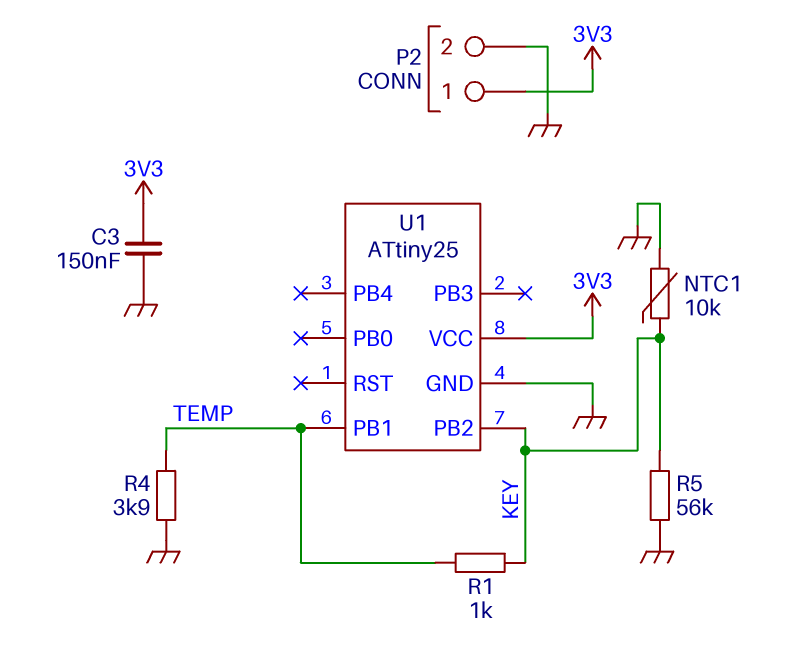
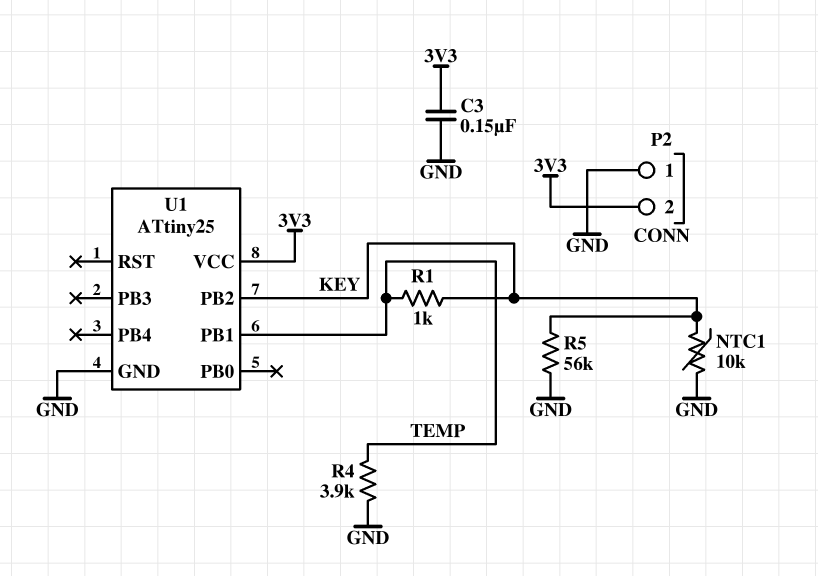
P2 pin 1: 3V3 -> GND
P2 pin 2: GND -> 3V3

